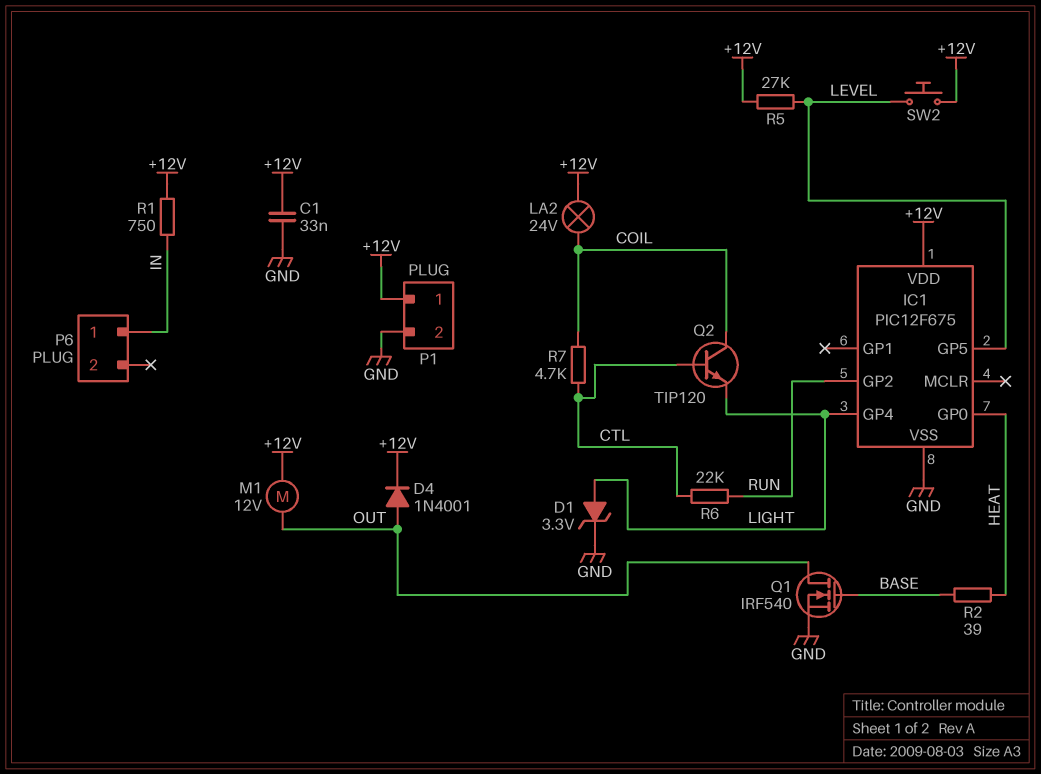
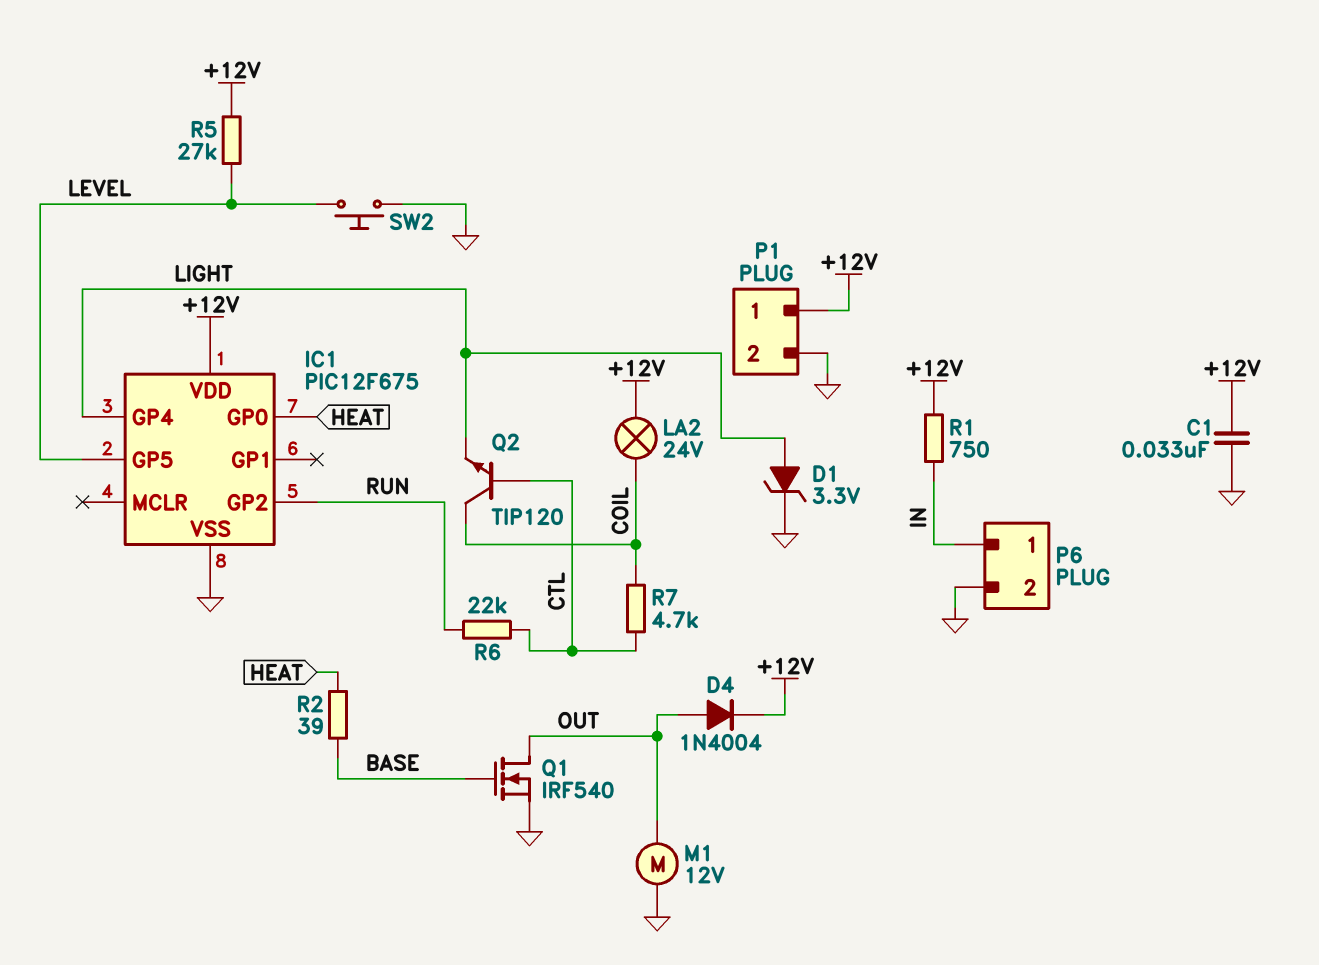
D4: diode 1N4001 (A OUT, K +12V) -> diode 1N4004 (A OUT, K +12V)
M1: motor 12V (+12V, OUT) -> motor 12V (GND, OUT)
P6 pin 2: none -> GND
SW2: button (+12V, LEVEL) -> button (GND, LEVEL)

